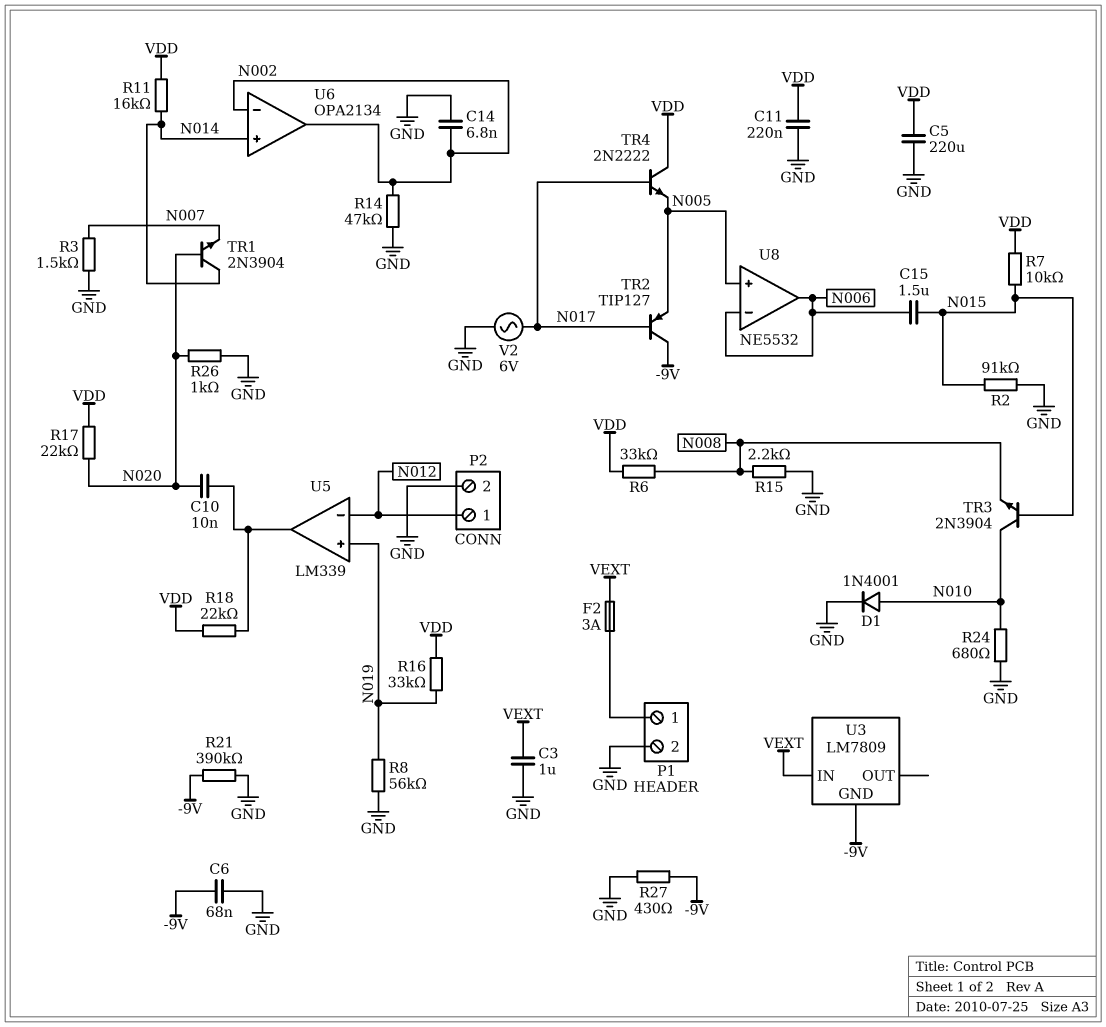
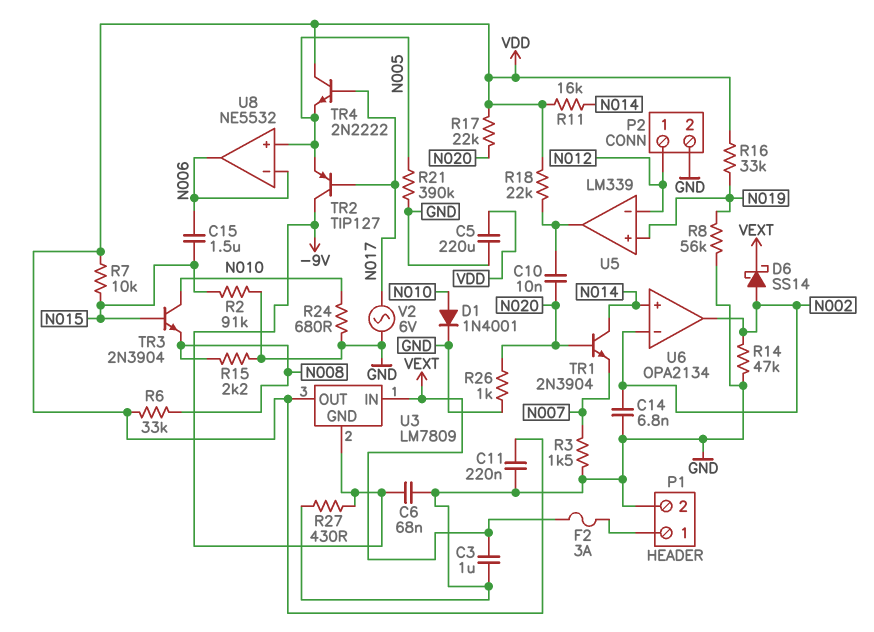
D6: none -> schottky SS14 (A N002, K VEXT)
R21: 390k (-9V, GND) -> 390k (GND, N005)
U3 pin OUT: none -> VDD

